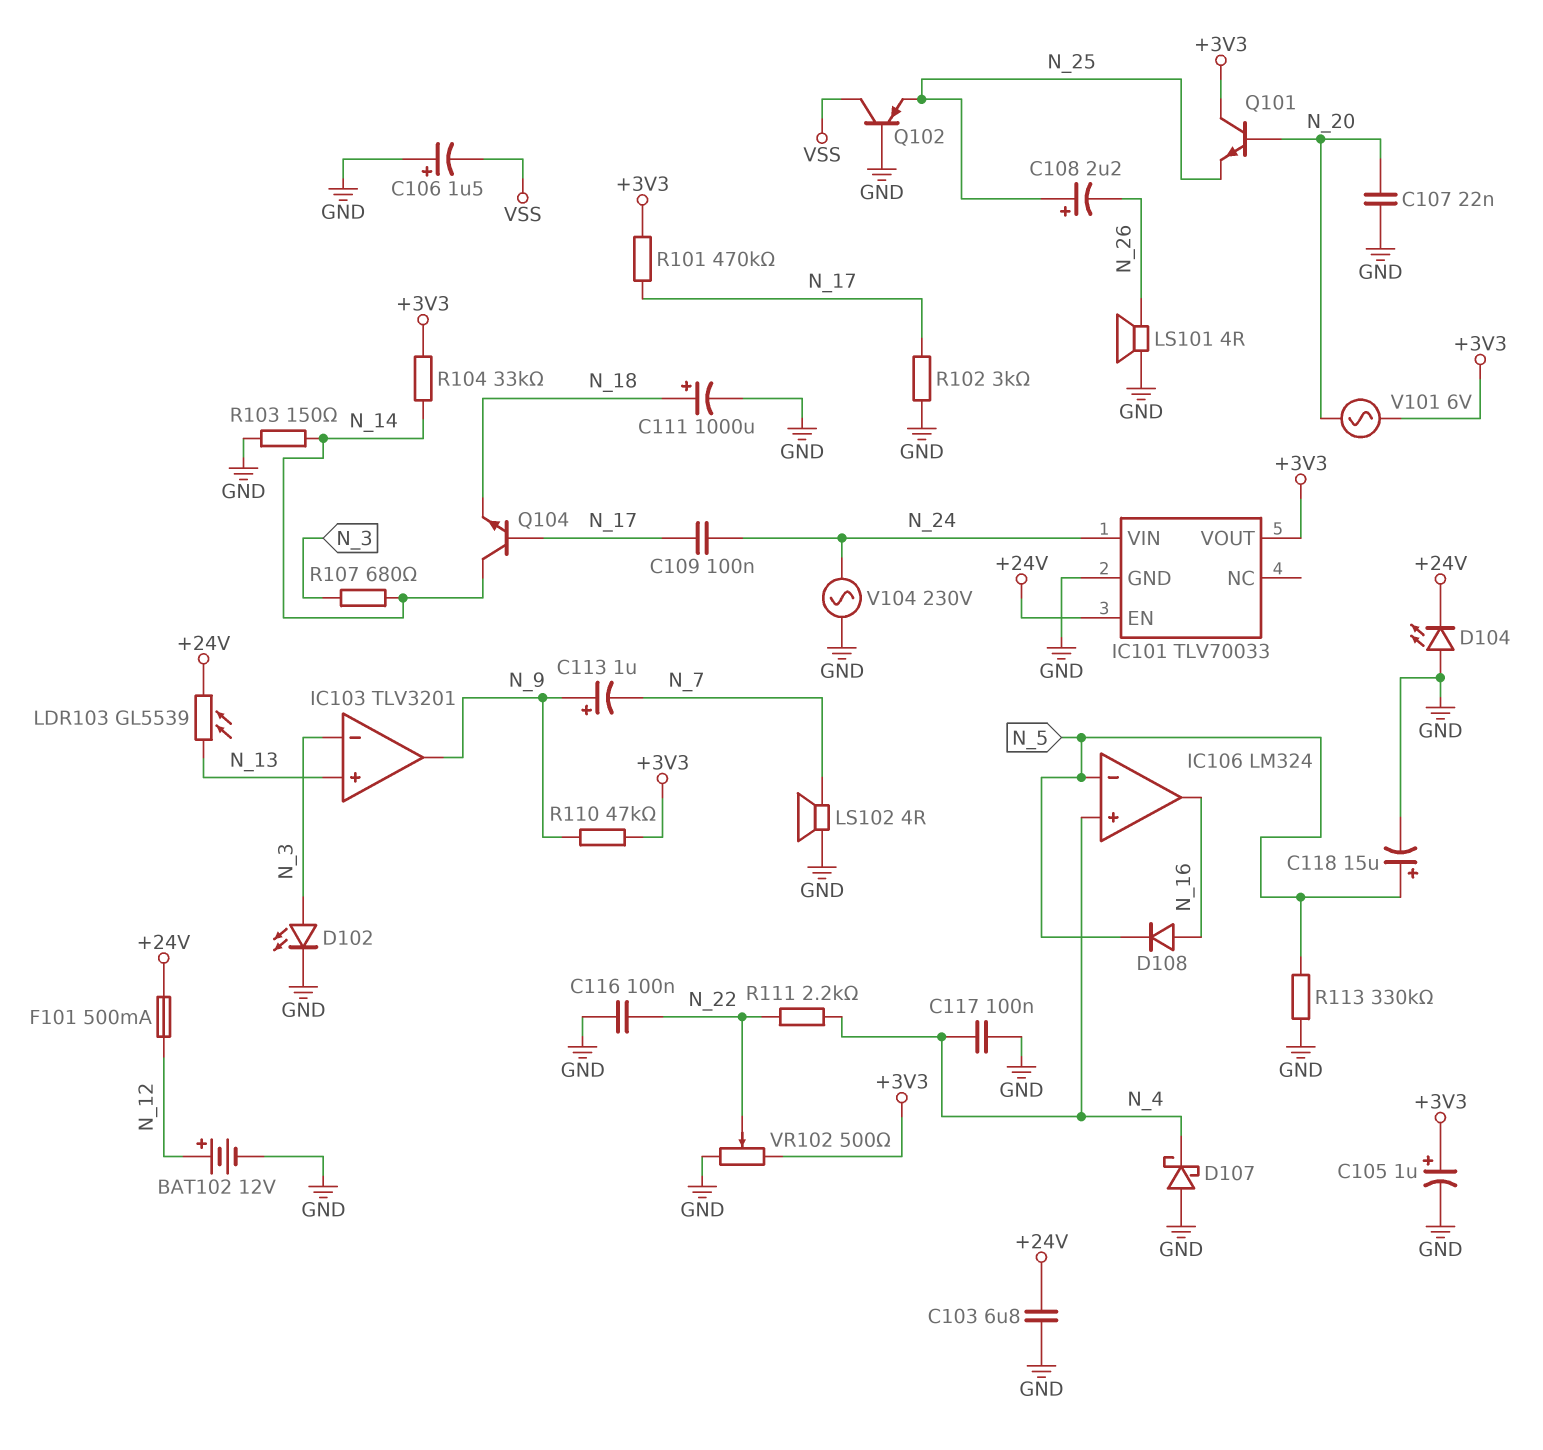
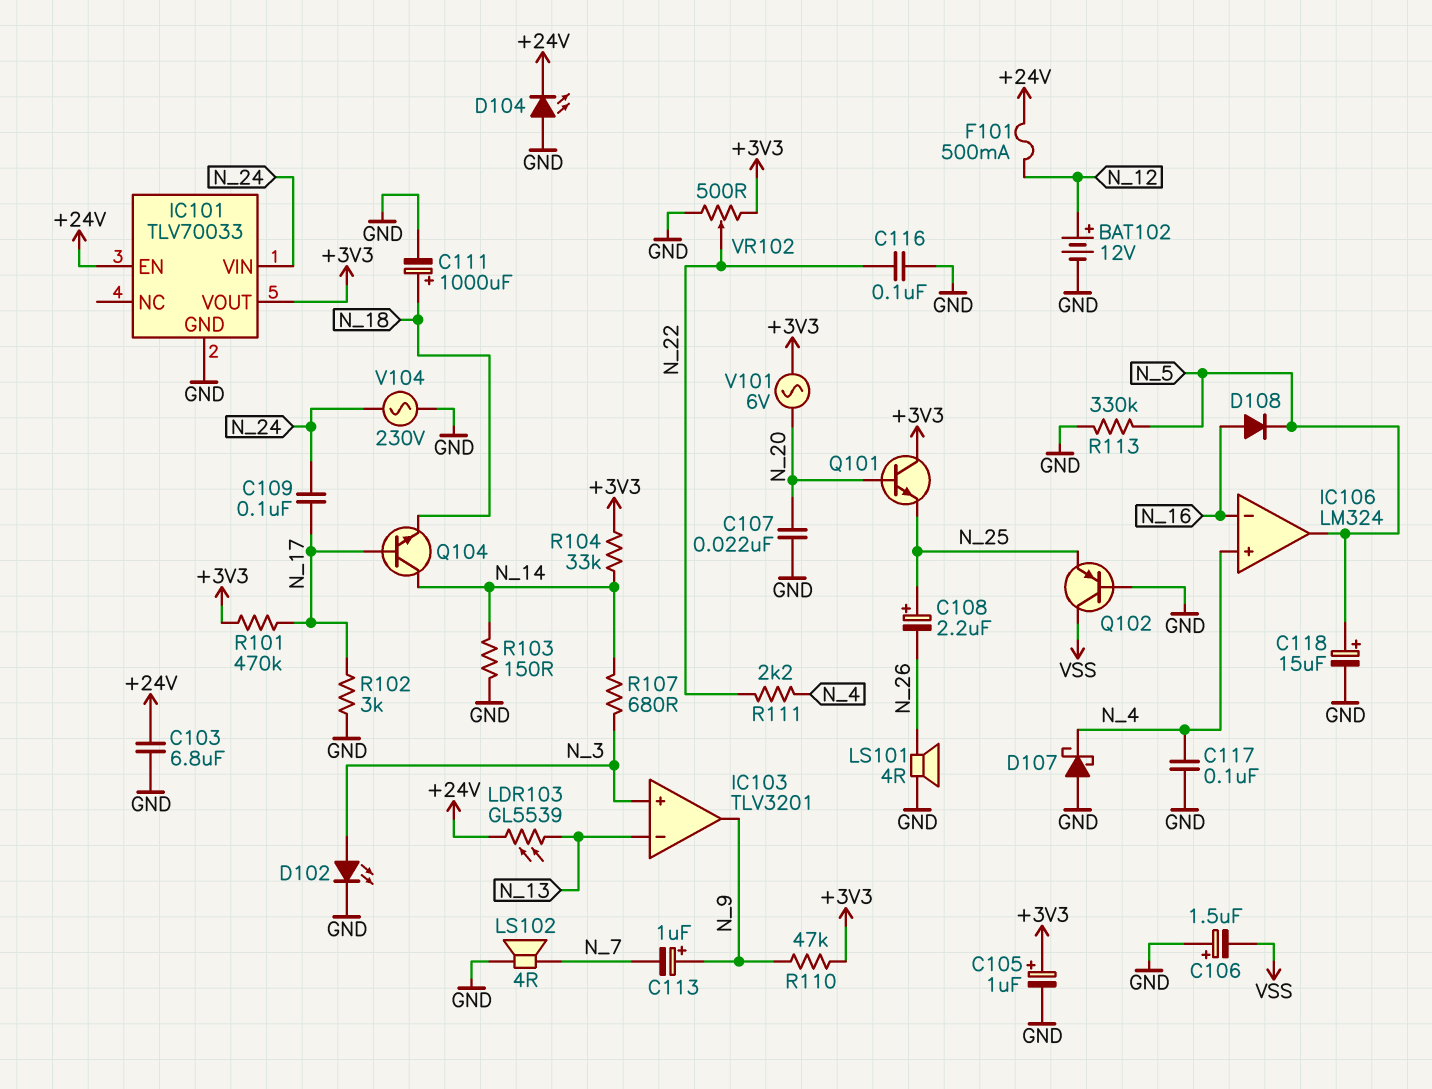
IC103 pin in+: N_13 -> N_3
IC103 pin in-: N_3 -> N_13
IC106 pin in-: N_5 -> N_16
IC106 pin out: N_16 -> N_5

